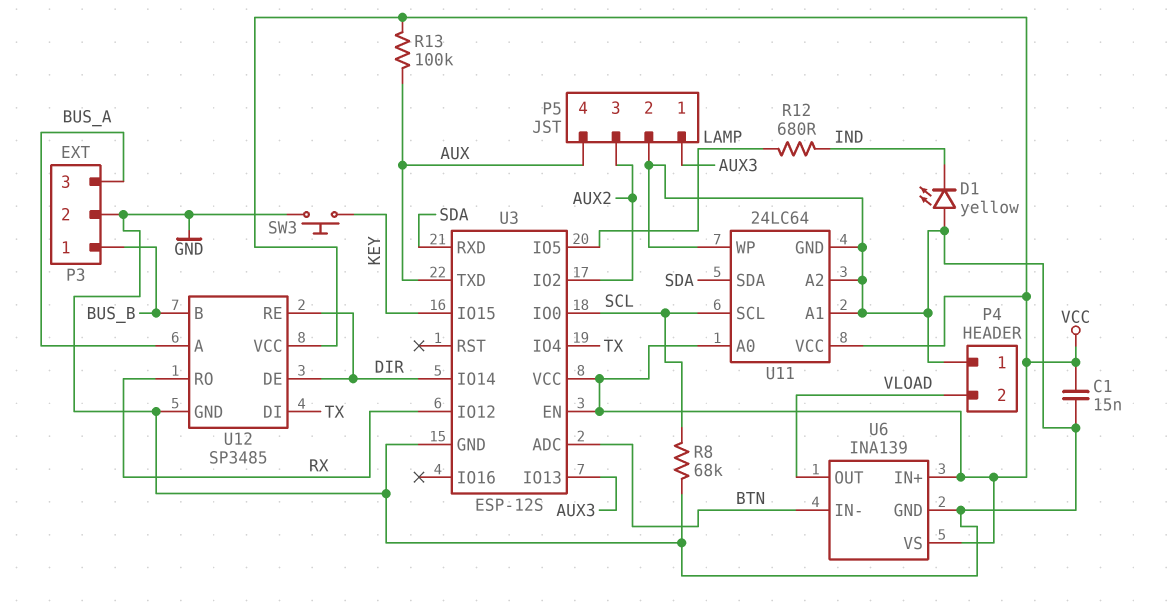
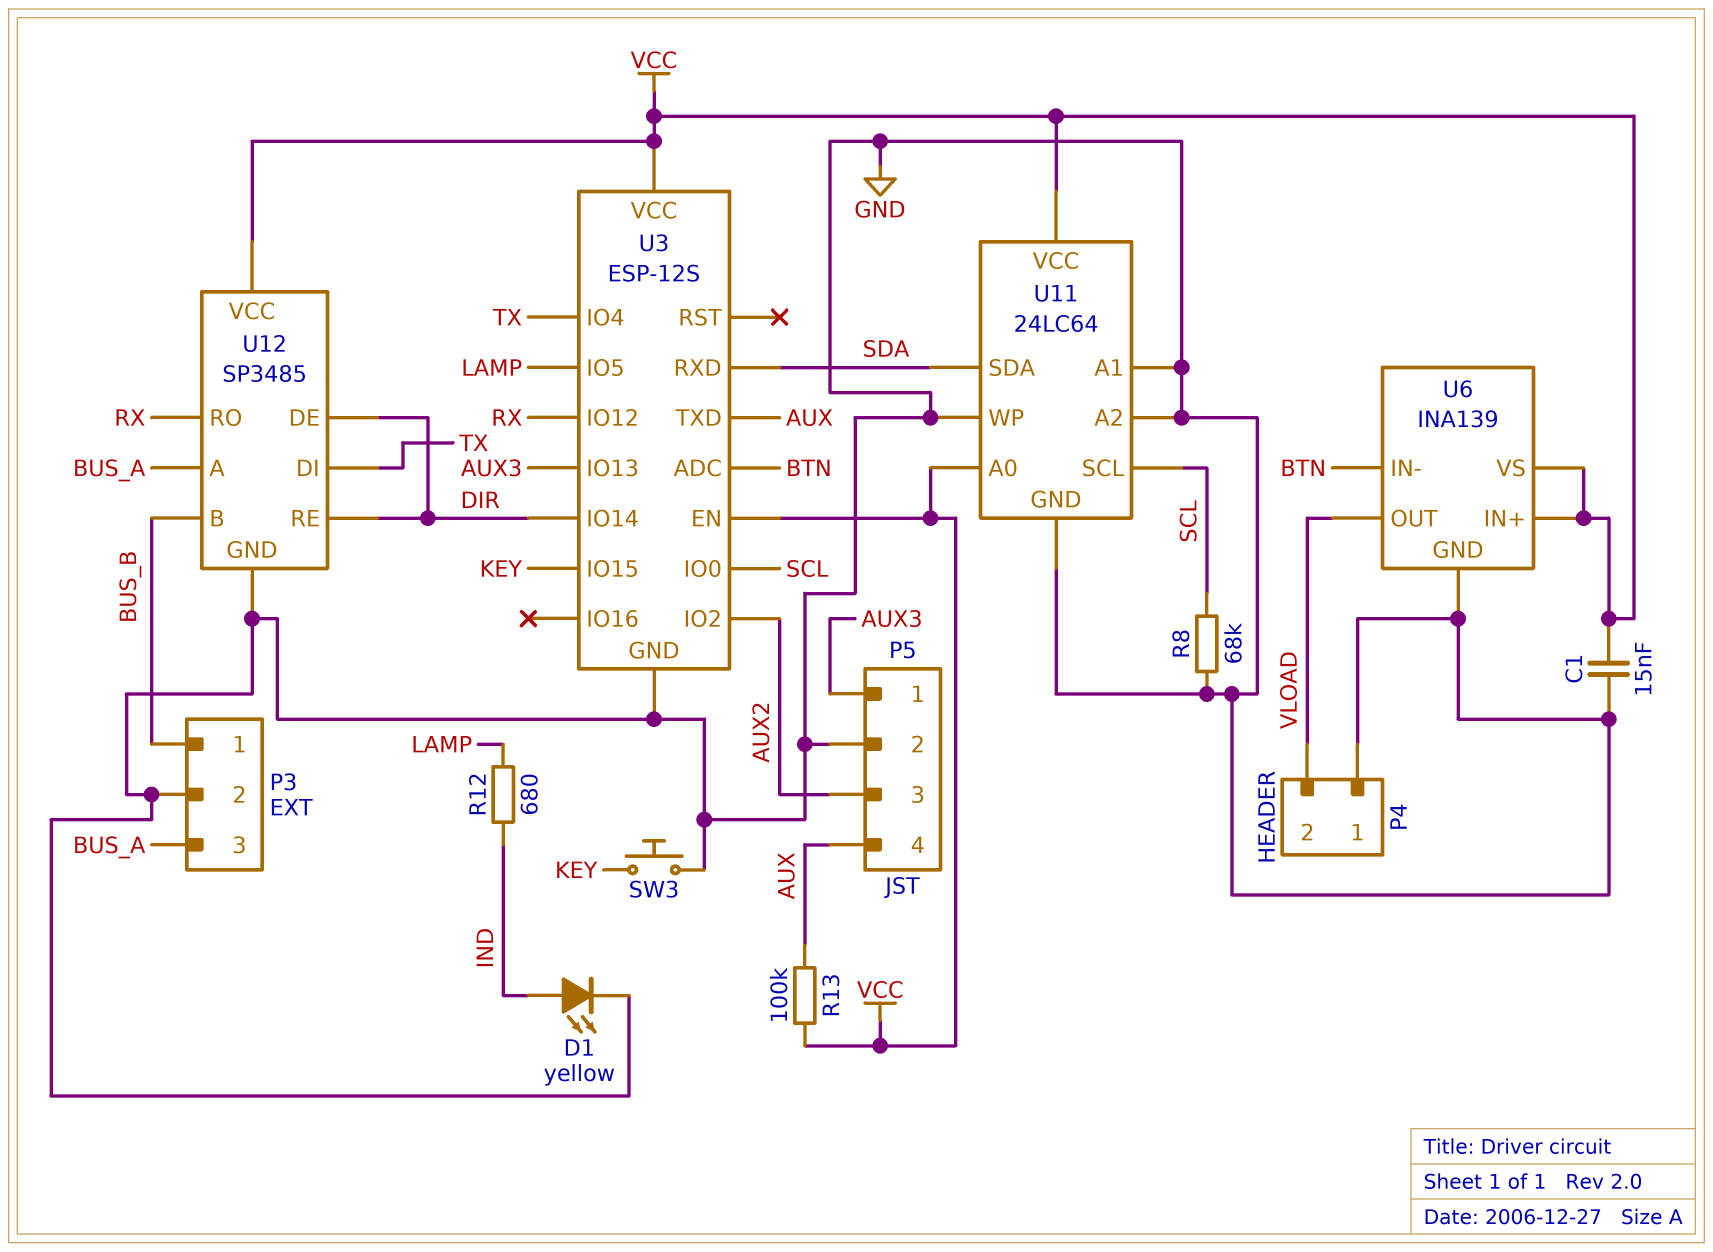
D1: LED yellow (A GND, K IND) -> LED yellow (A IND, K GND)

